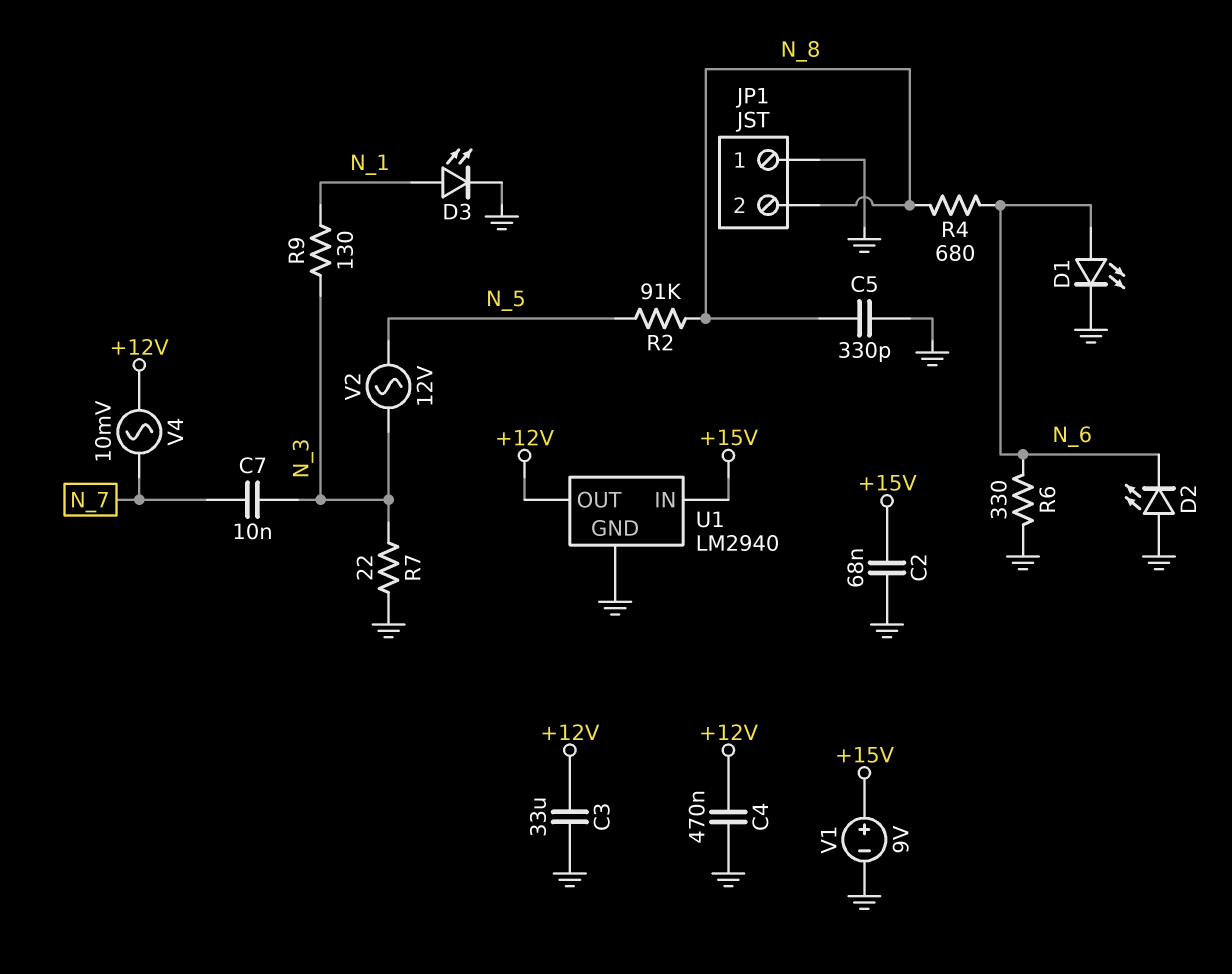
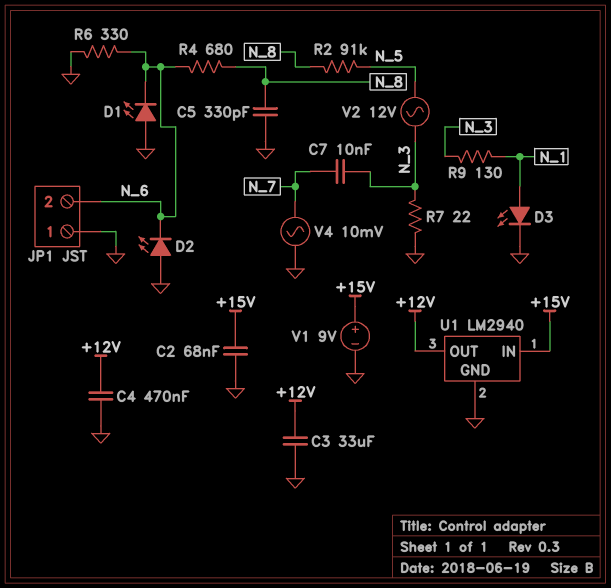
D1: LED (A N_6, K GND) -> LED (A GND, K N_6)
JP1 pin 2: N_8 -> N_6
V4: AC 10mV (+12V, N_7) -> AC 10mV (GND, N_7)

